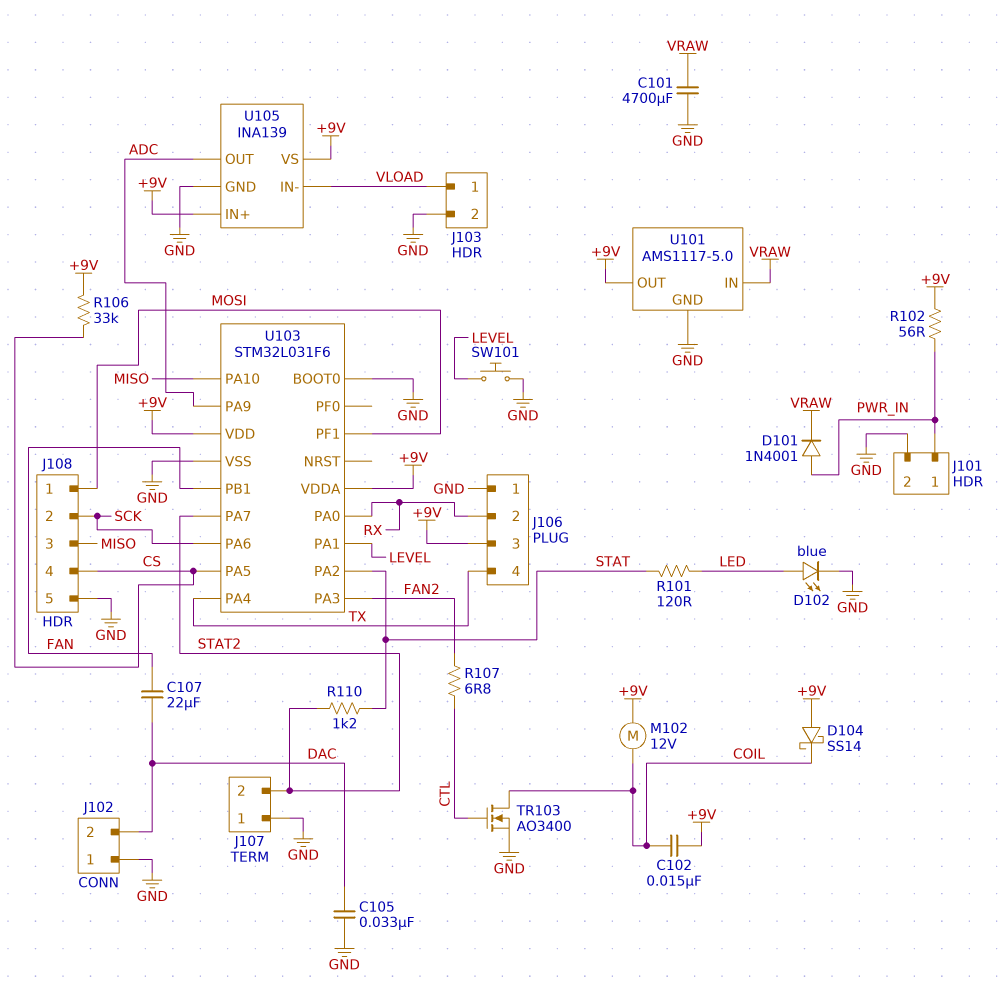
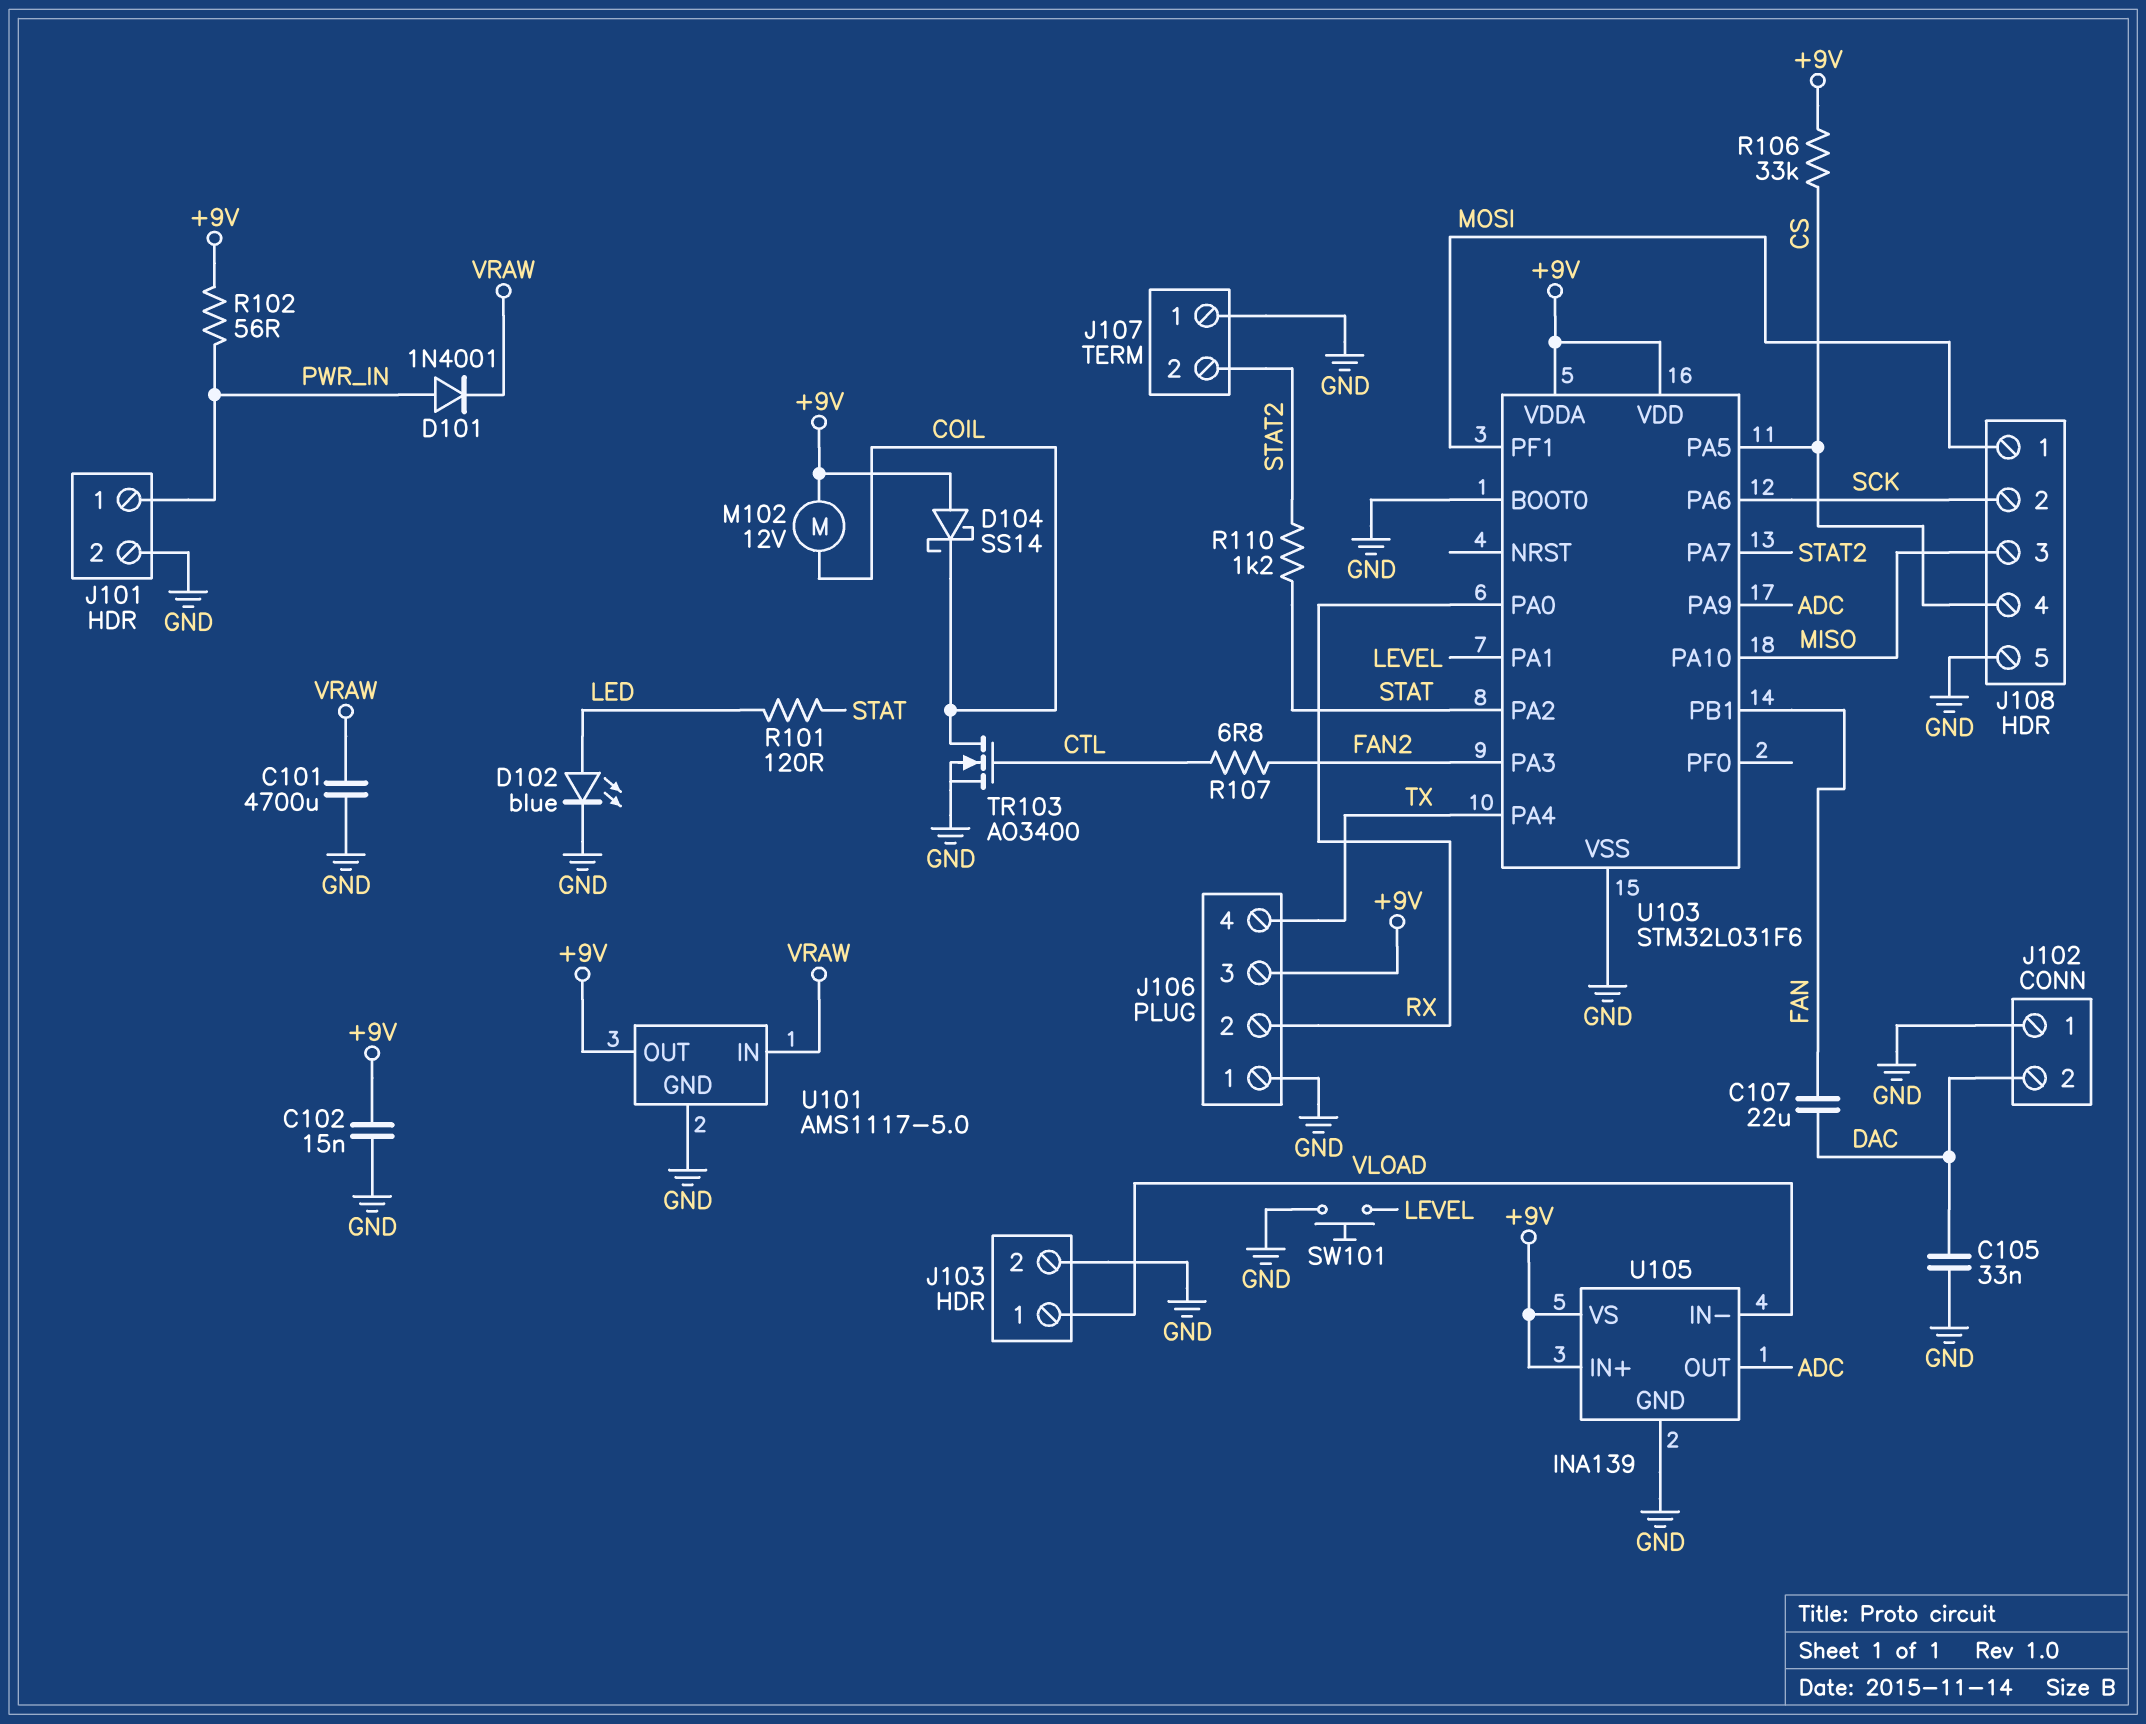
C102: 15nF (+9V, COIL) -> 15nF (+9V, GND)

